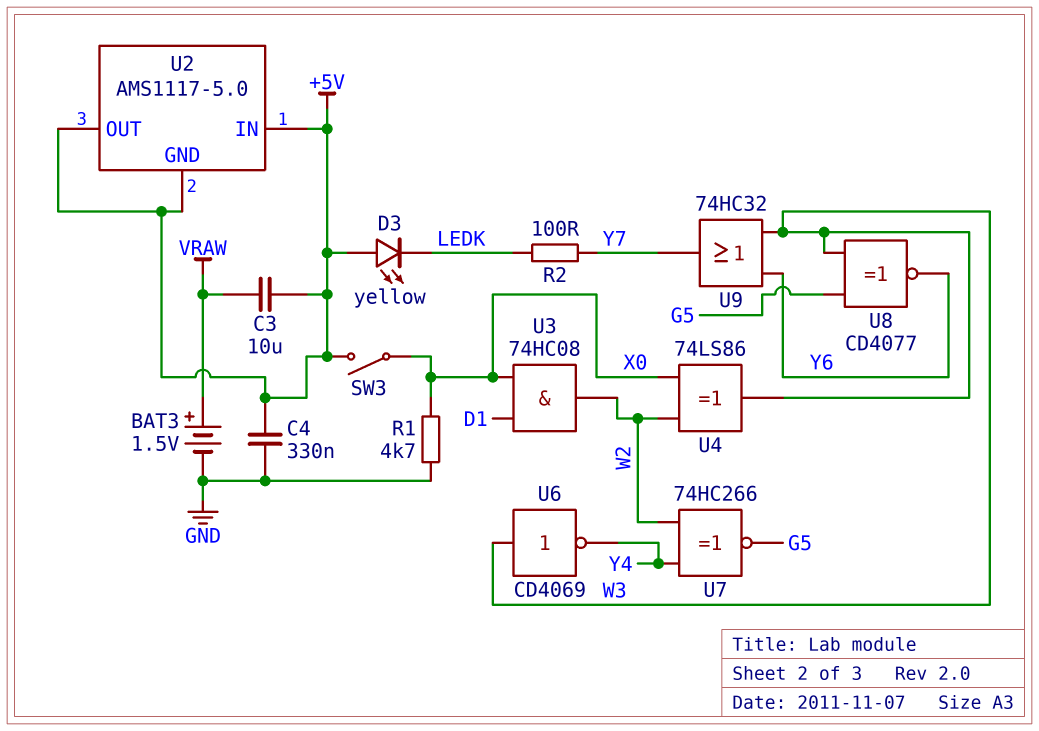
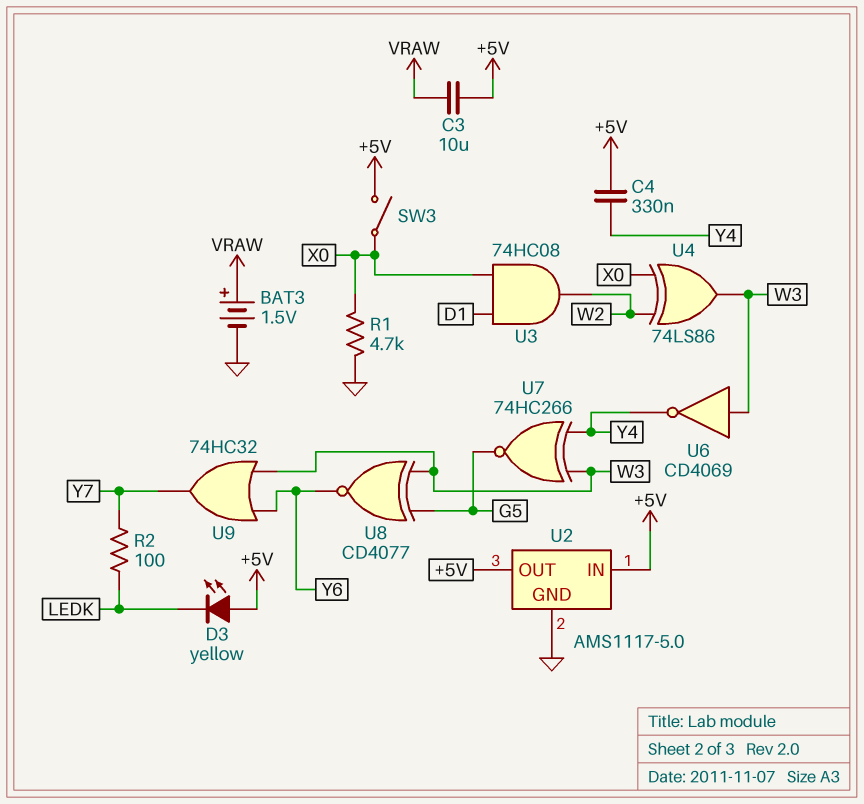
C4: 330nF (+5V, GND) -> 330nF (+5V, Y4)
U2 pin GND: +5V -> GND
U7: XNOR 74HC266 (in W2, in Y4, out G5) -> XNOR 74HC266 (in W3, in Y4, out G5)

